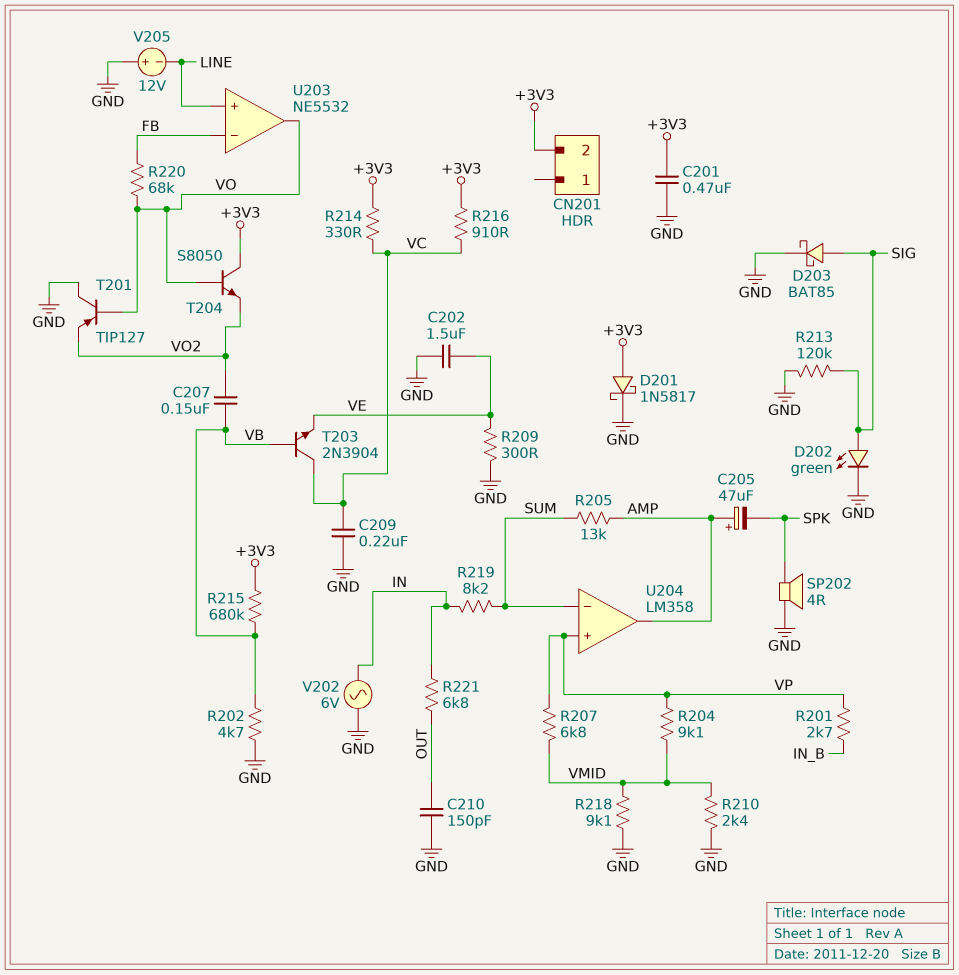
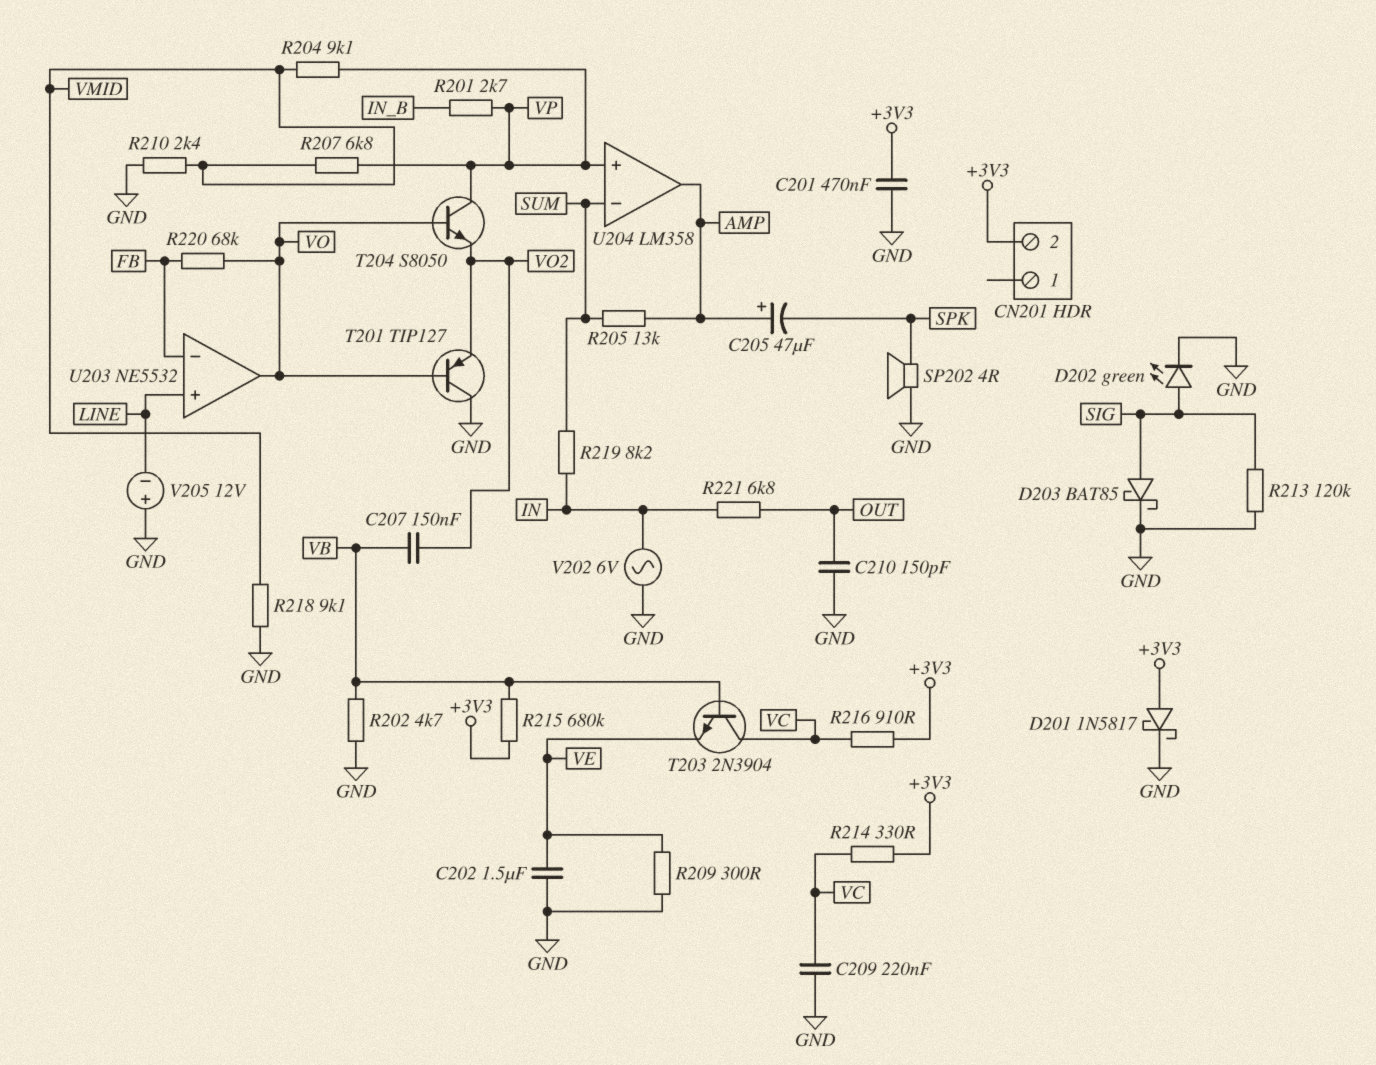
T204: NPN S8050 (B VO, C +3V3, E VO2) -> NPN S8050 (B VO, C VP, E VO2)

